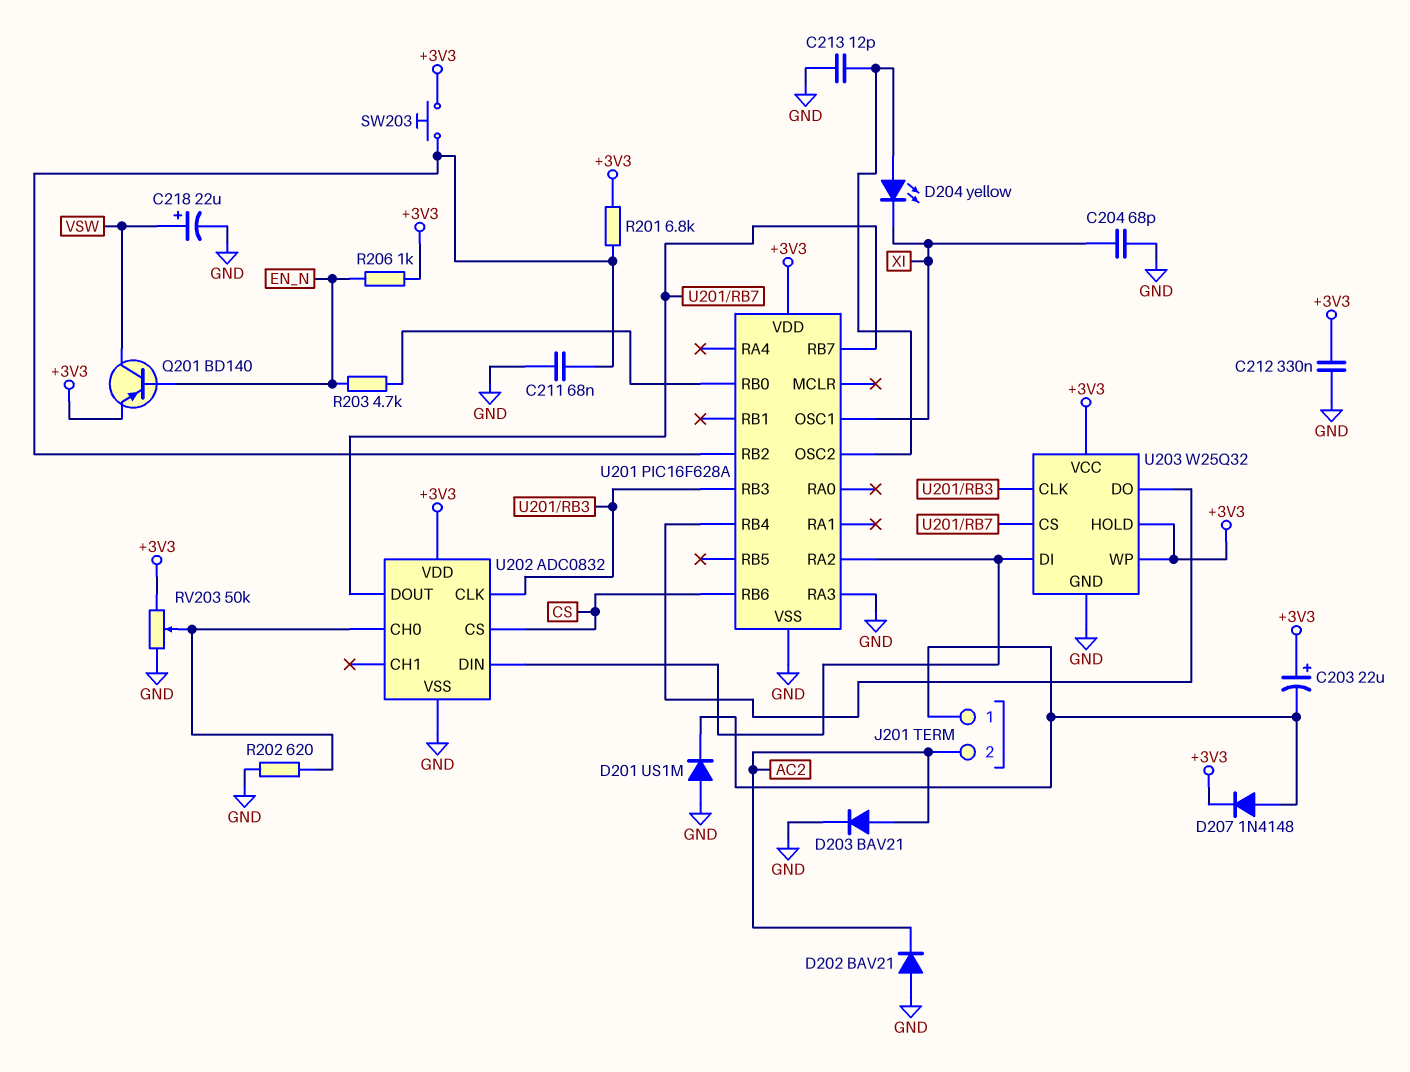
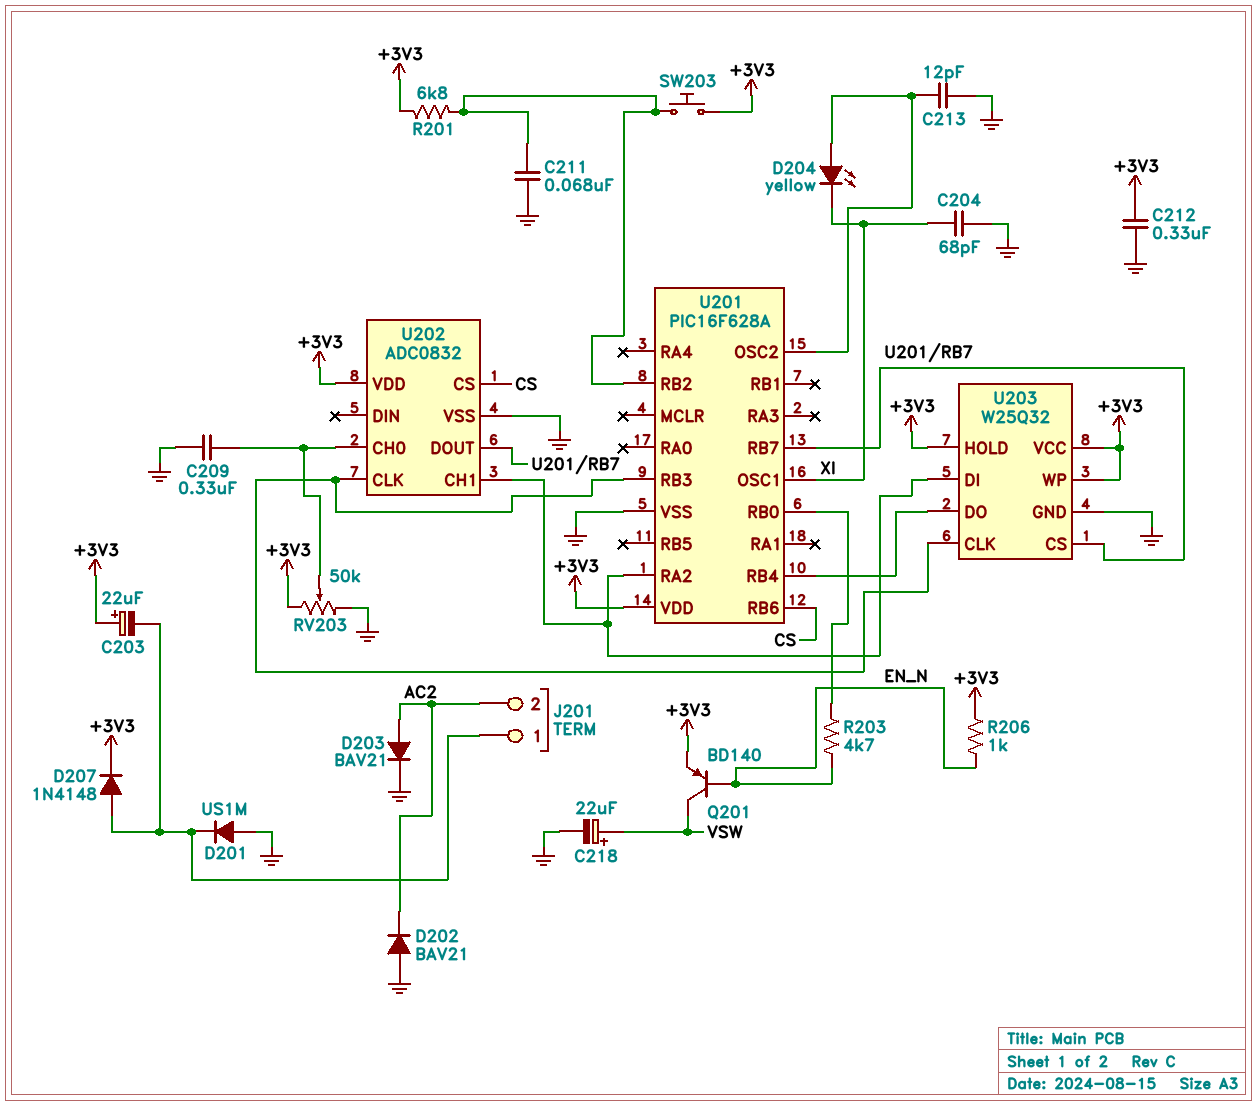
C209: none -> 330nF (GND, U202/CH0)
R202: 620 (GND, U202/CH0) -> none
U201 pin RA3: GND -> none
U202 pin CH1: none -> U201/RA2
U202 pin DIN: U201/RA2 -> none

